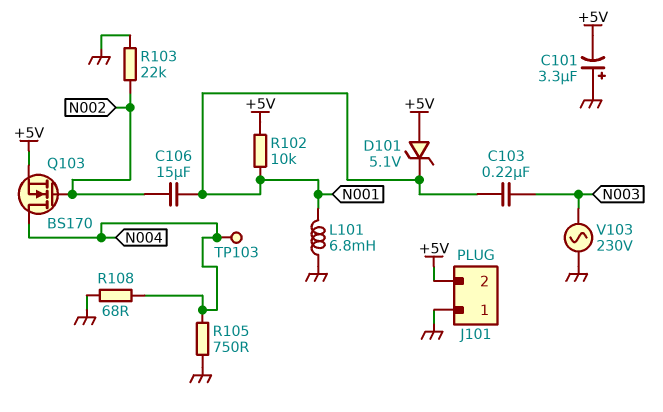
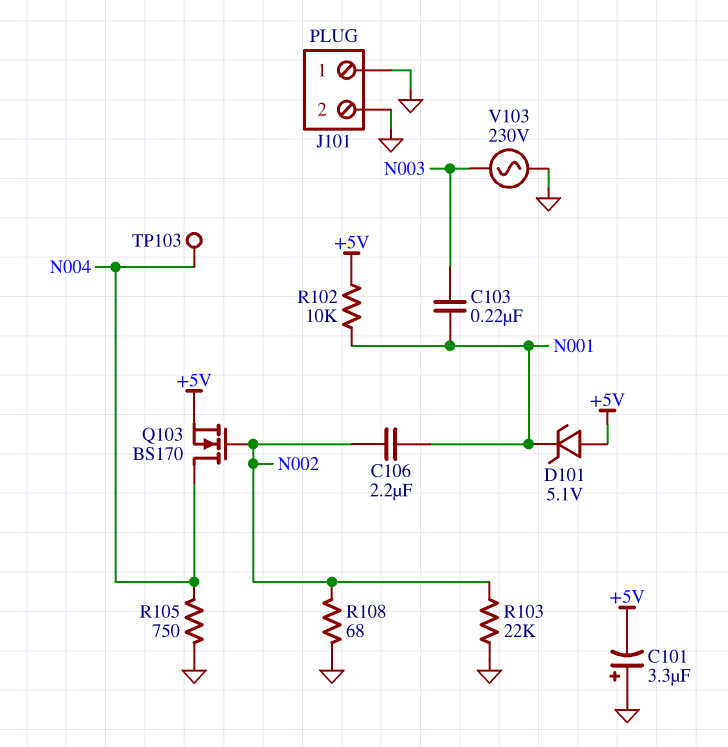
C106: 15uF (N001, N002) -> 2.2uF (N001, N002)
J101 pin 2: +5V -> GND
L101: 6.8mH (GND, N001) -> none
R108: 68 (GND, N004) -> 68 (GND, N002)

